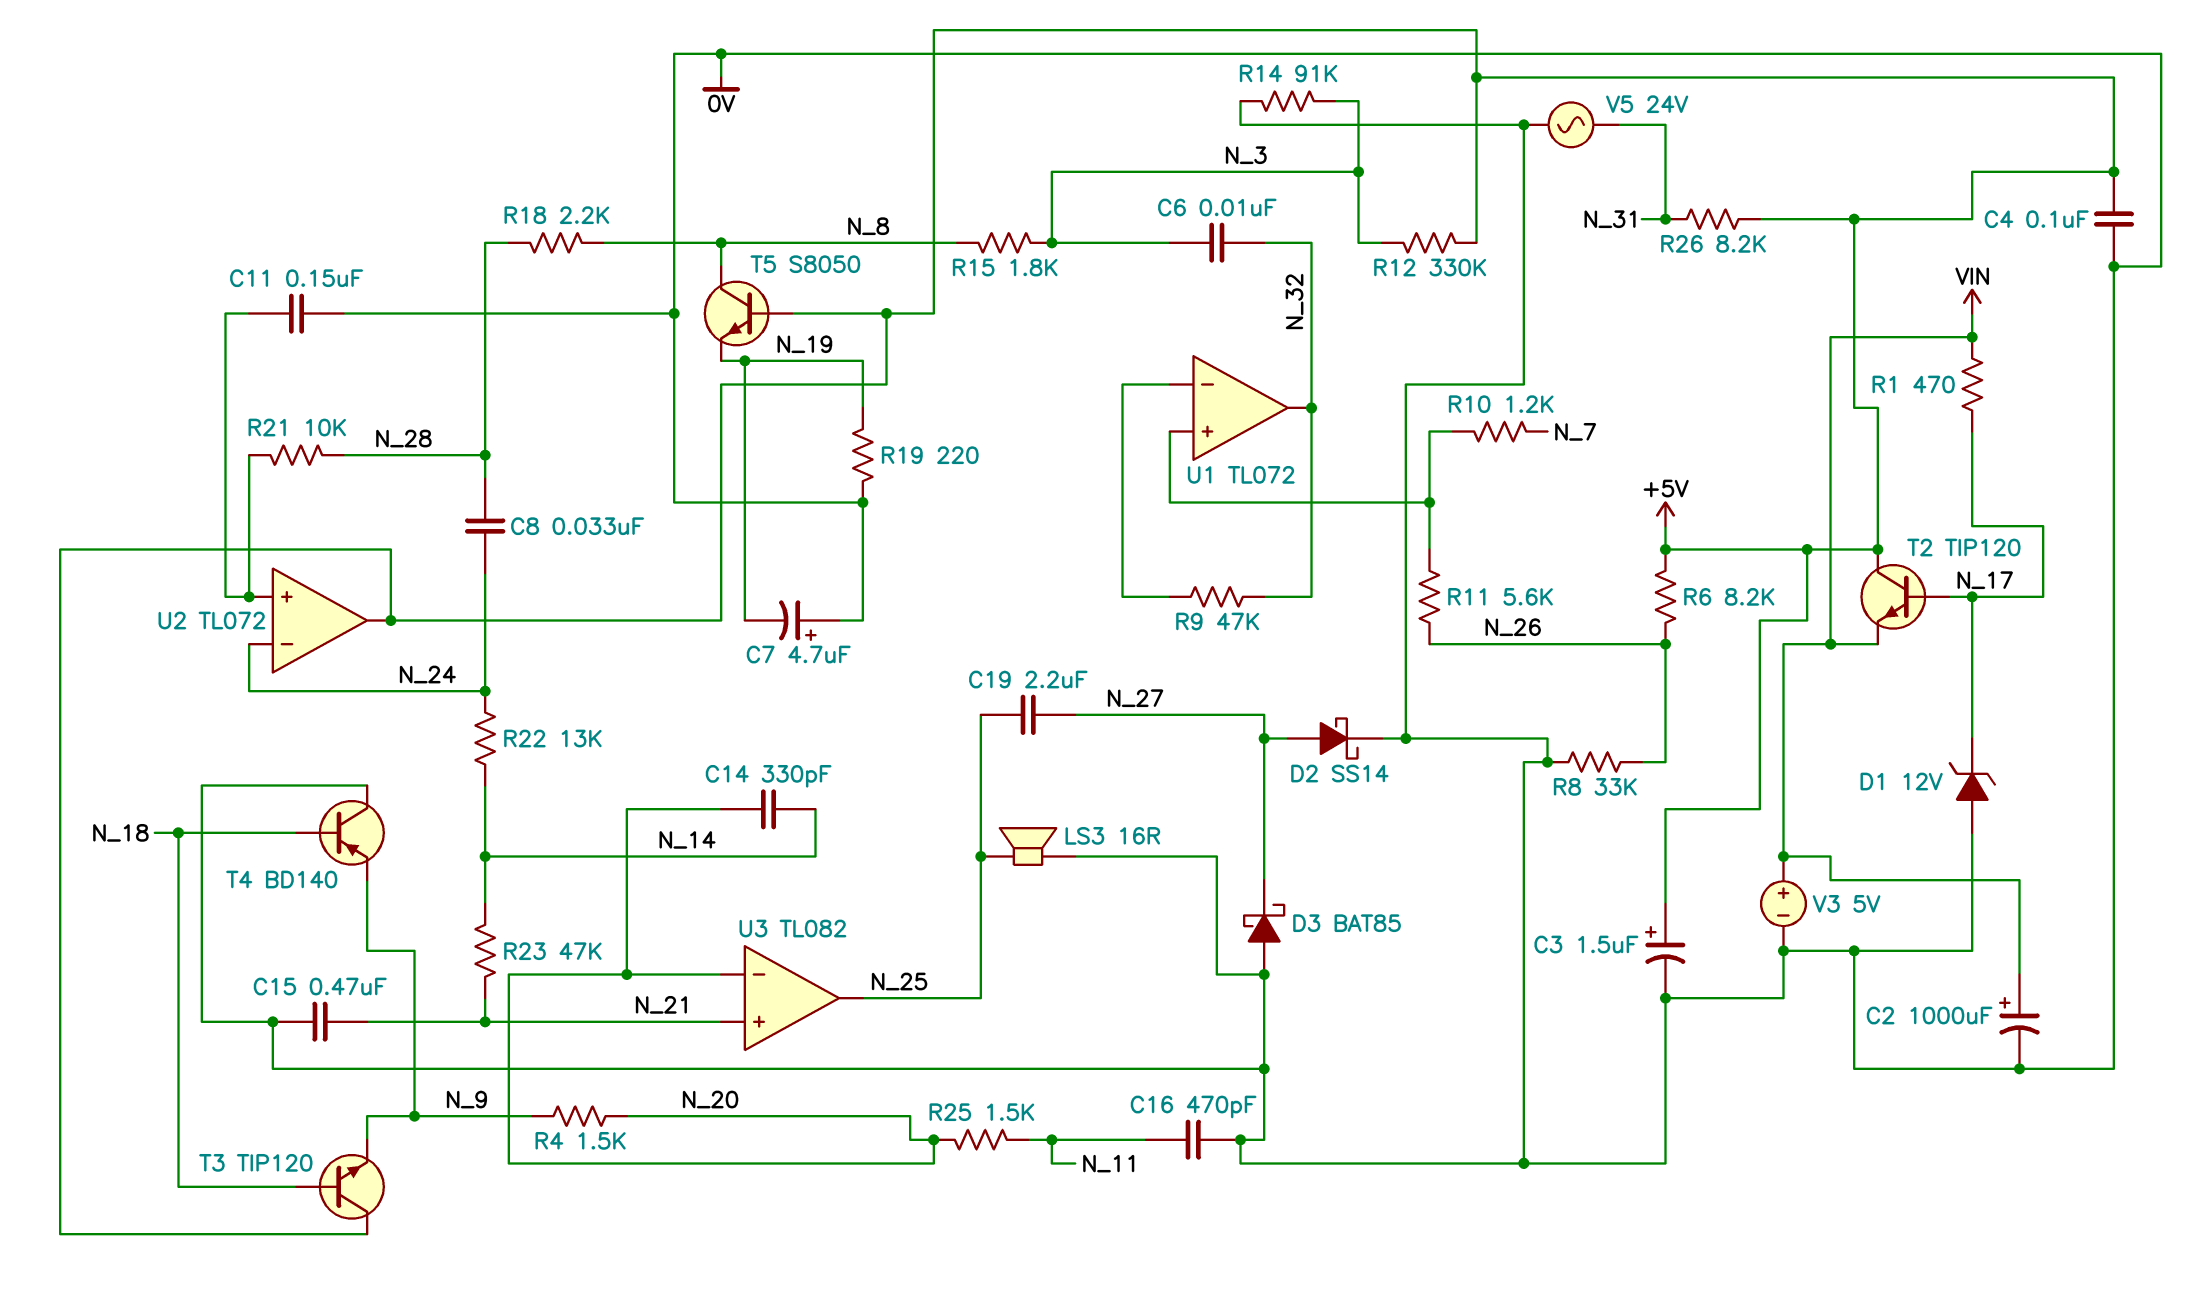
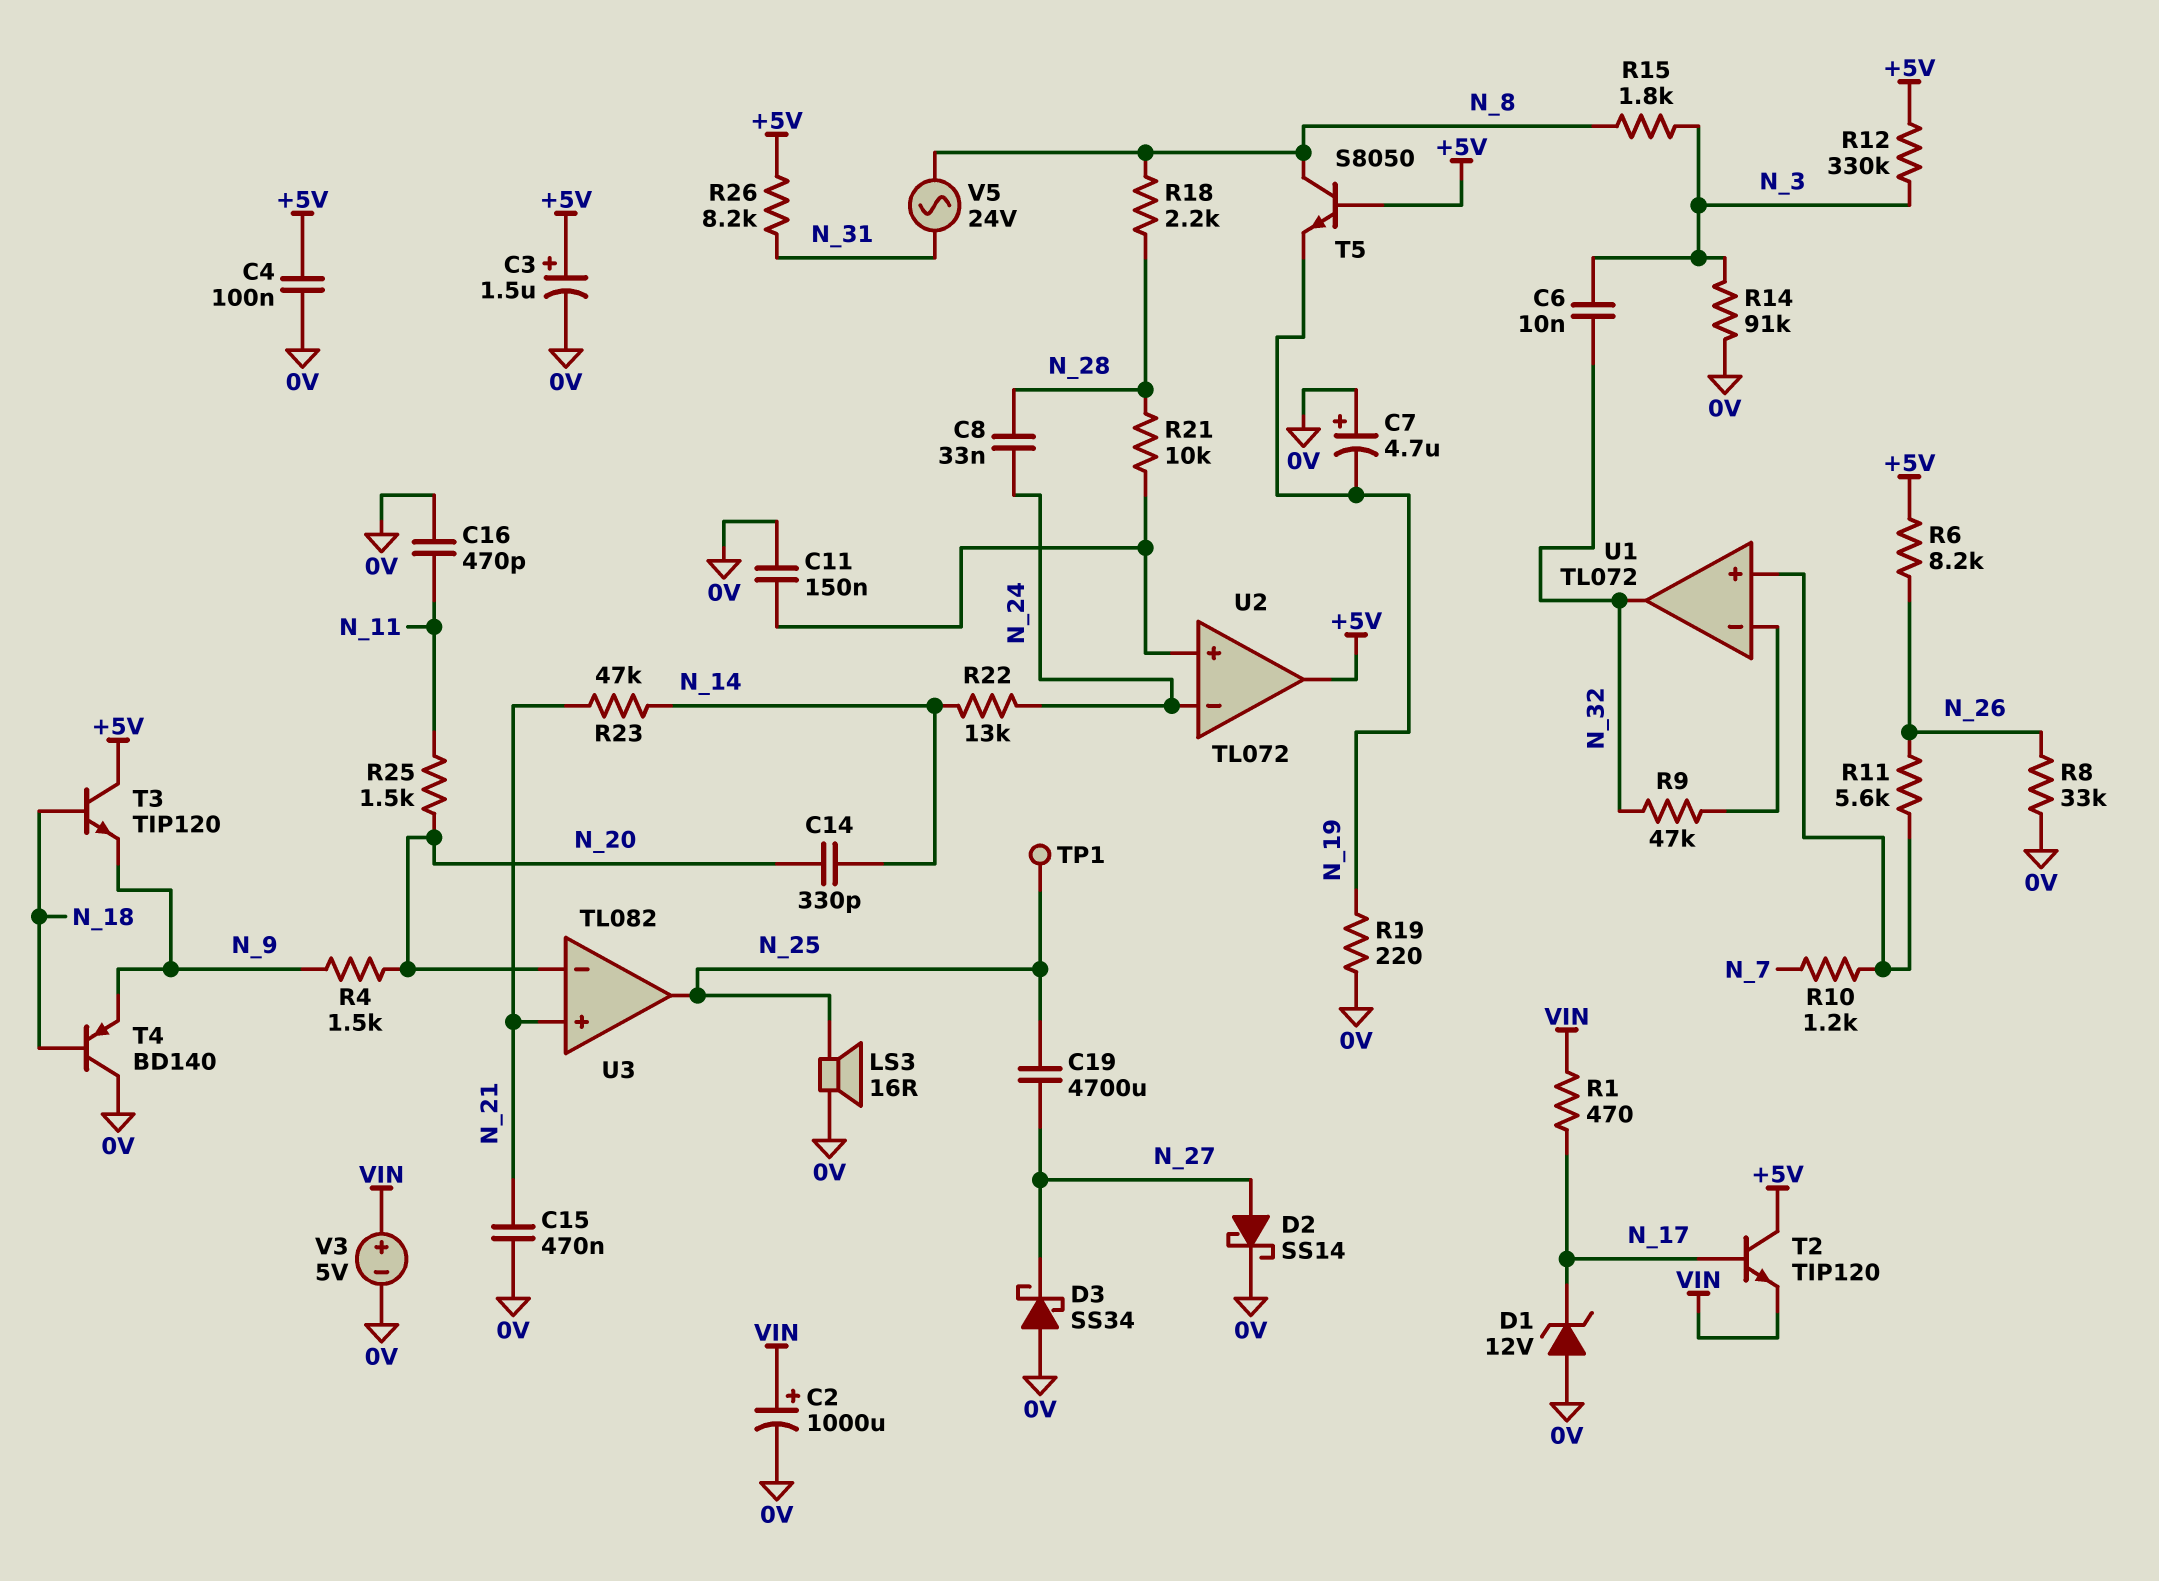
C19: 2.2uF (N_25, N_27) -> 4700uF (N_25, N_27)
D3: schottky BAT85 (A 0V, K N_27) -> schottky SS34 (A 0V, K N_27)
TP1: none -> test point (N_25)
V5: AC 24V (0V, N_31) -> AC 24V (N_8, N_31)

